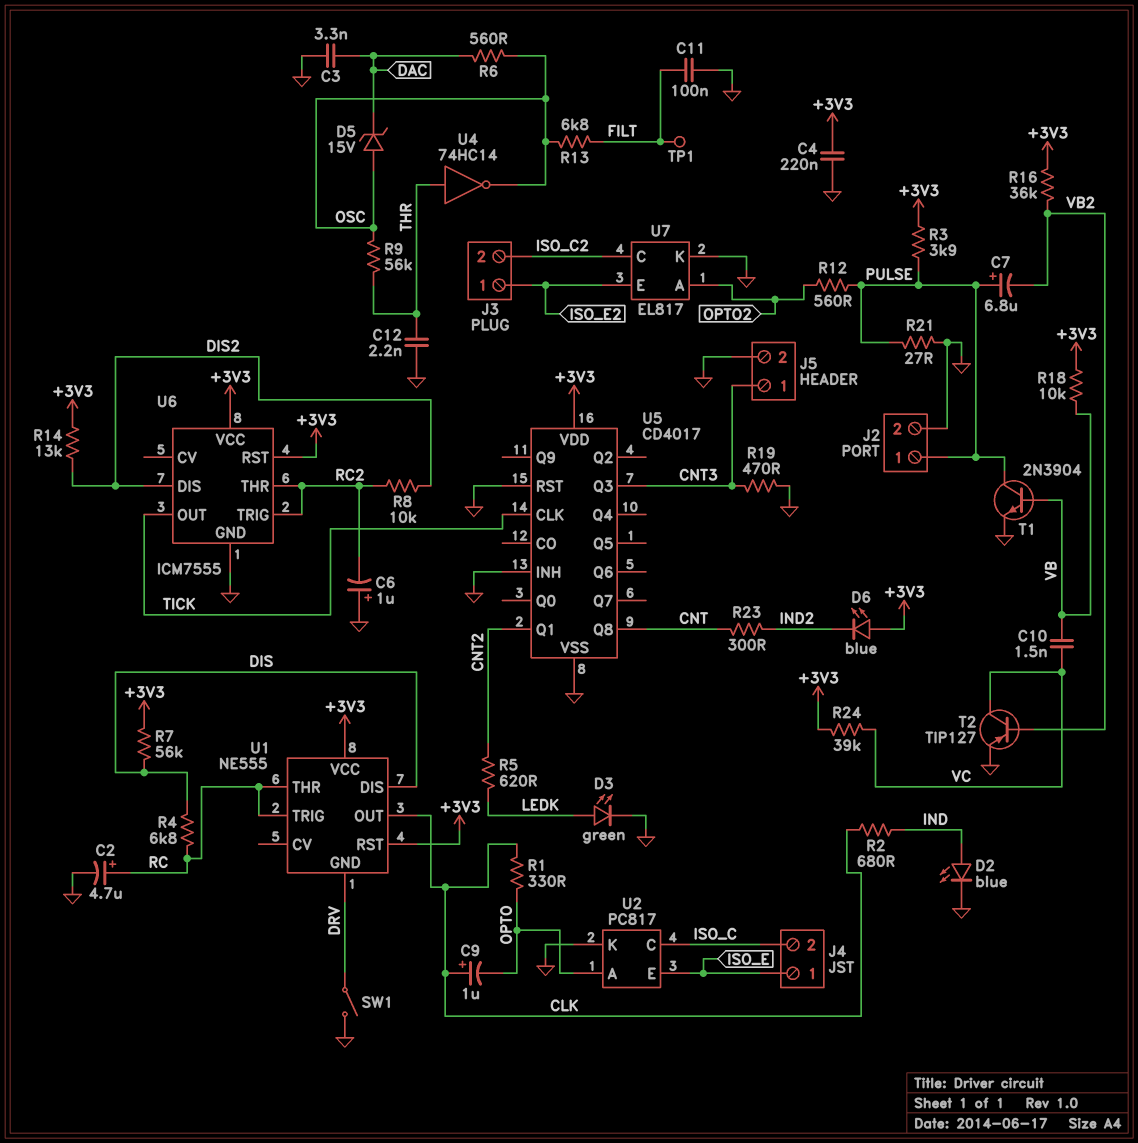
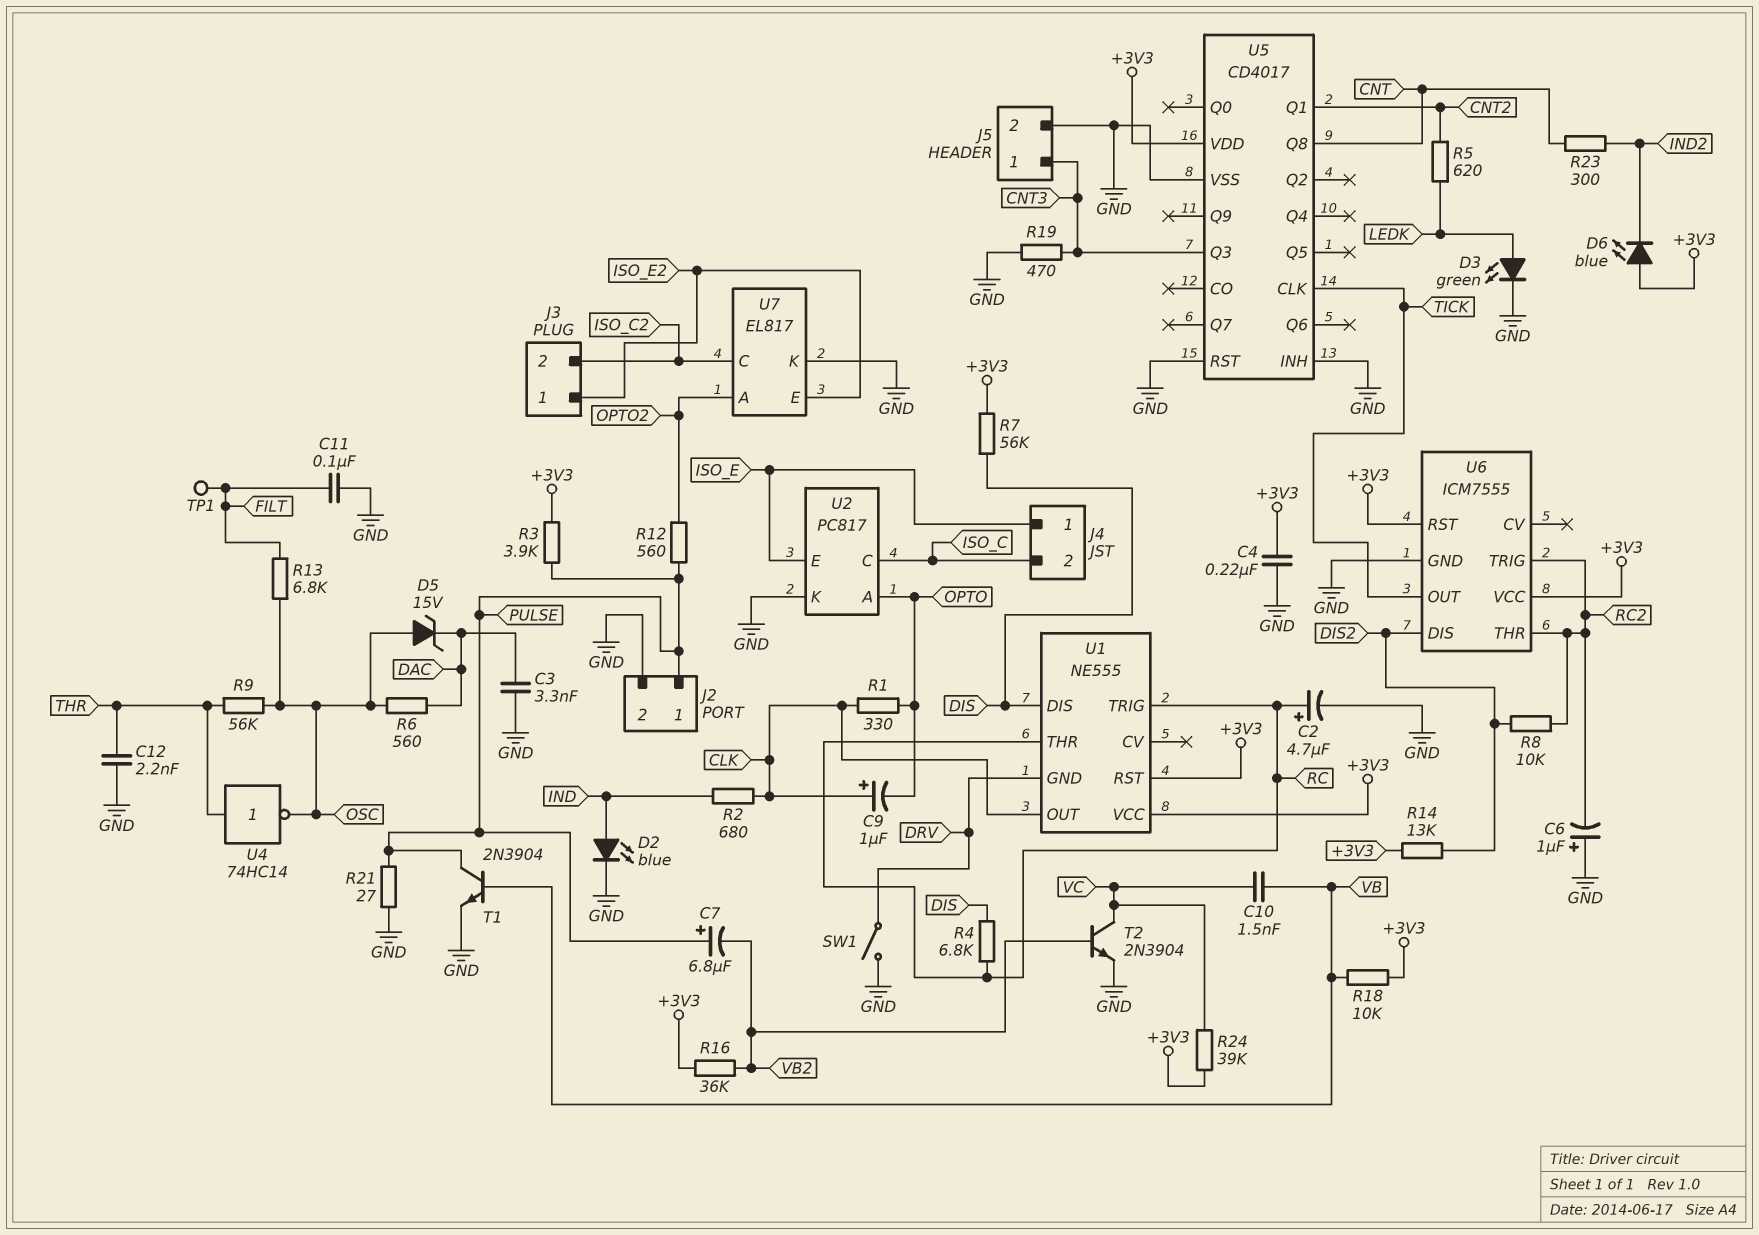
T2: PNP TIP127 (B VB2, C VC, E GND) -> NPN 2N3904 (B VB2, C VC, E GND)

